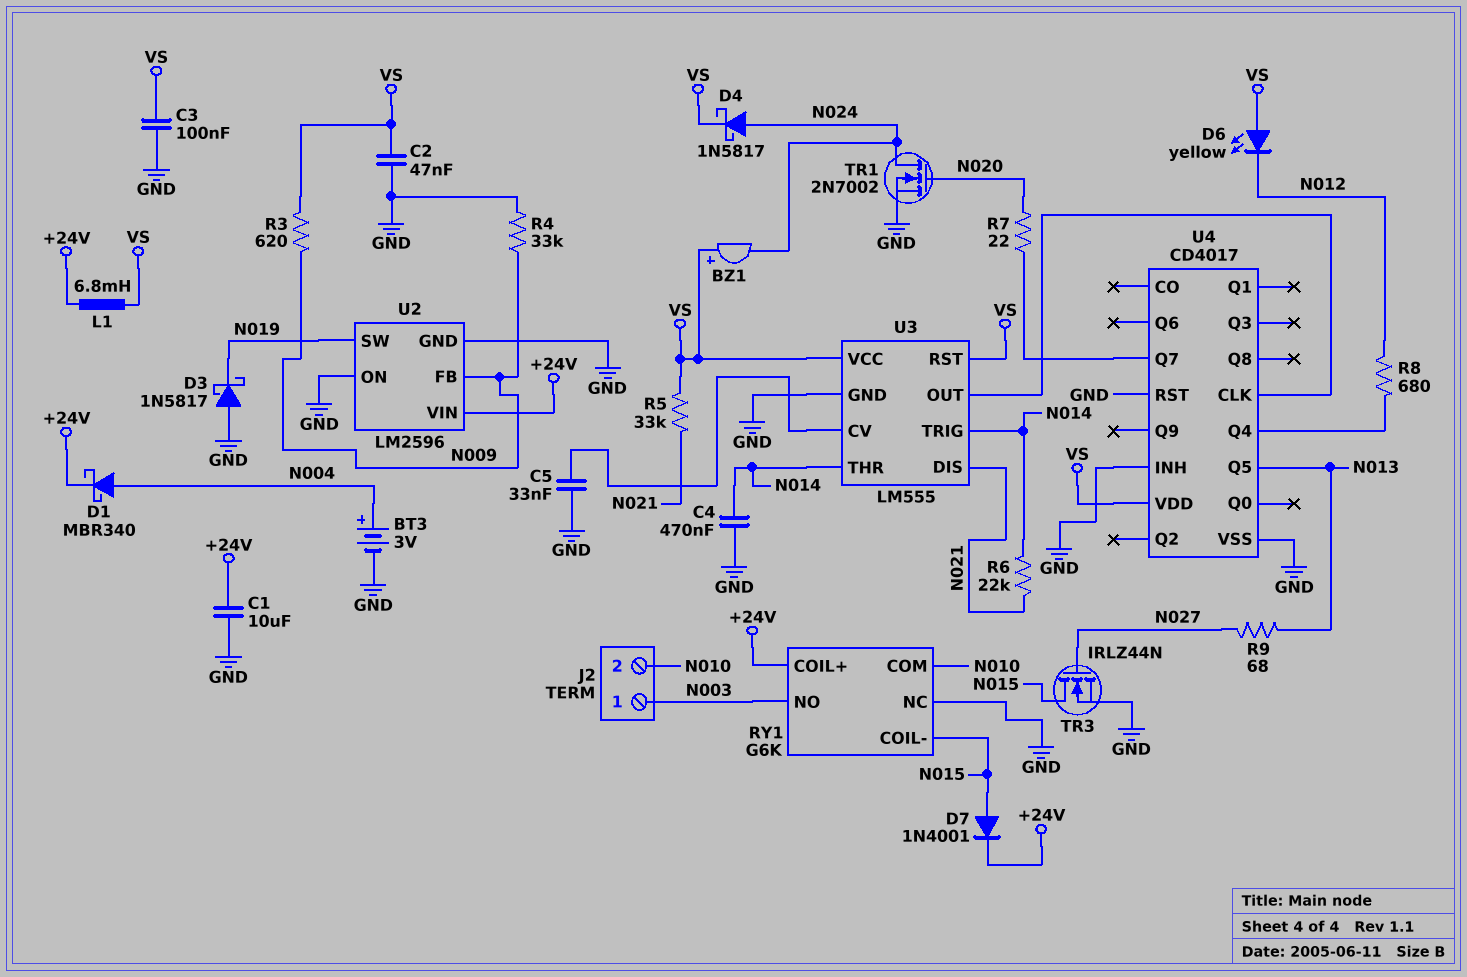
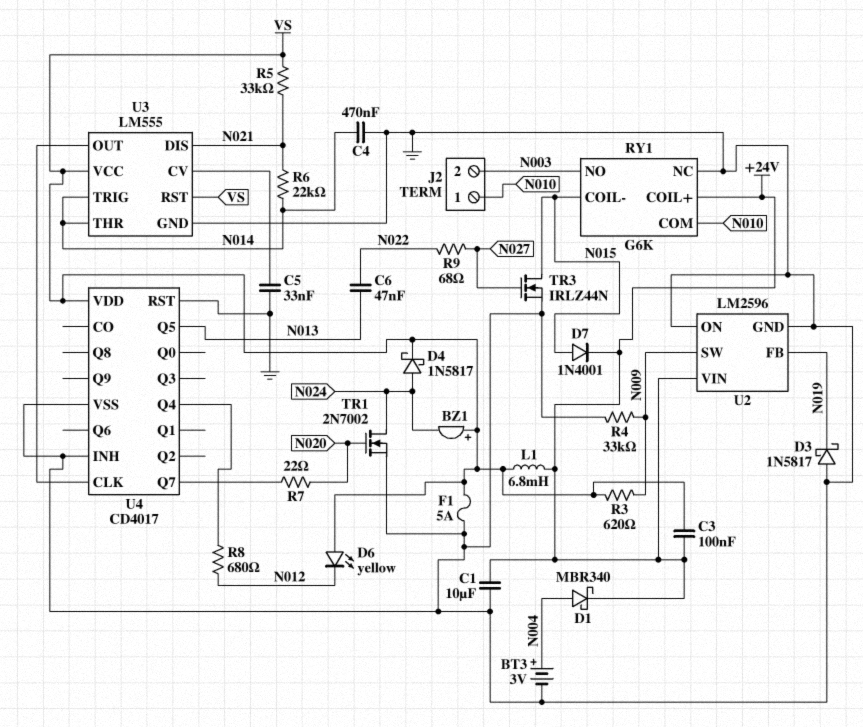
C2: 47nF (GND, VS) -> none
C3: 100nF (GND, VS) -> 100nF (+24V, VS)
C6: none -> 47nF (N013, N022)
F1: none -> 5A (GND, VS)
J2 pin 1: N003 -> N010
J2 pin 2: N010 -> N003
R9: 68 (N013, N027) -> 68 (N022, N027)
U2 pin FB: N009 -> N019
U2 pin SW: N019 -> N009

